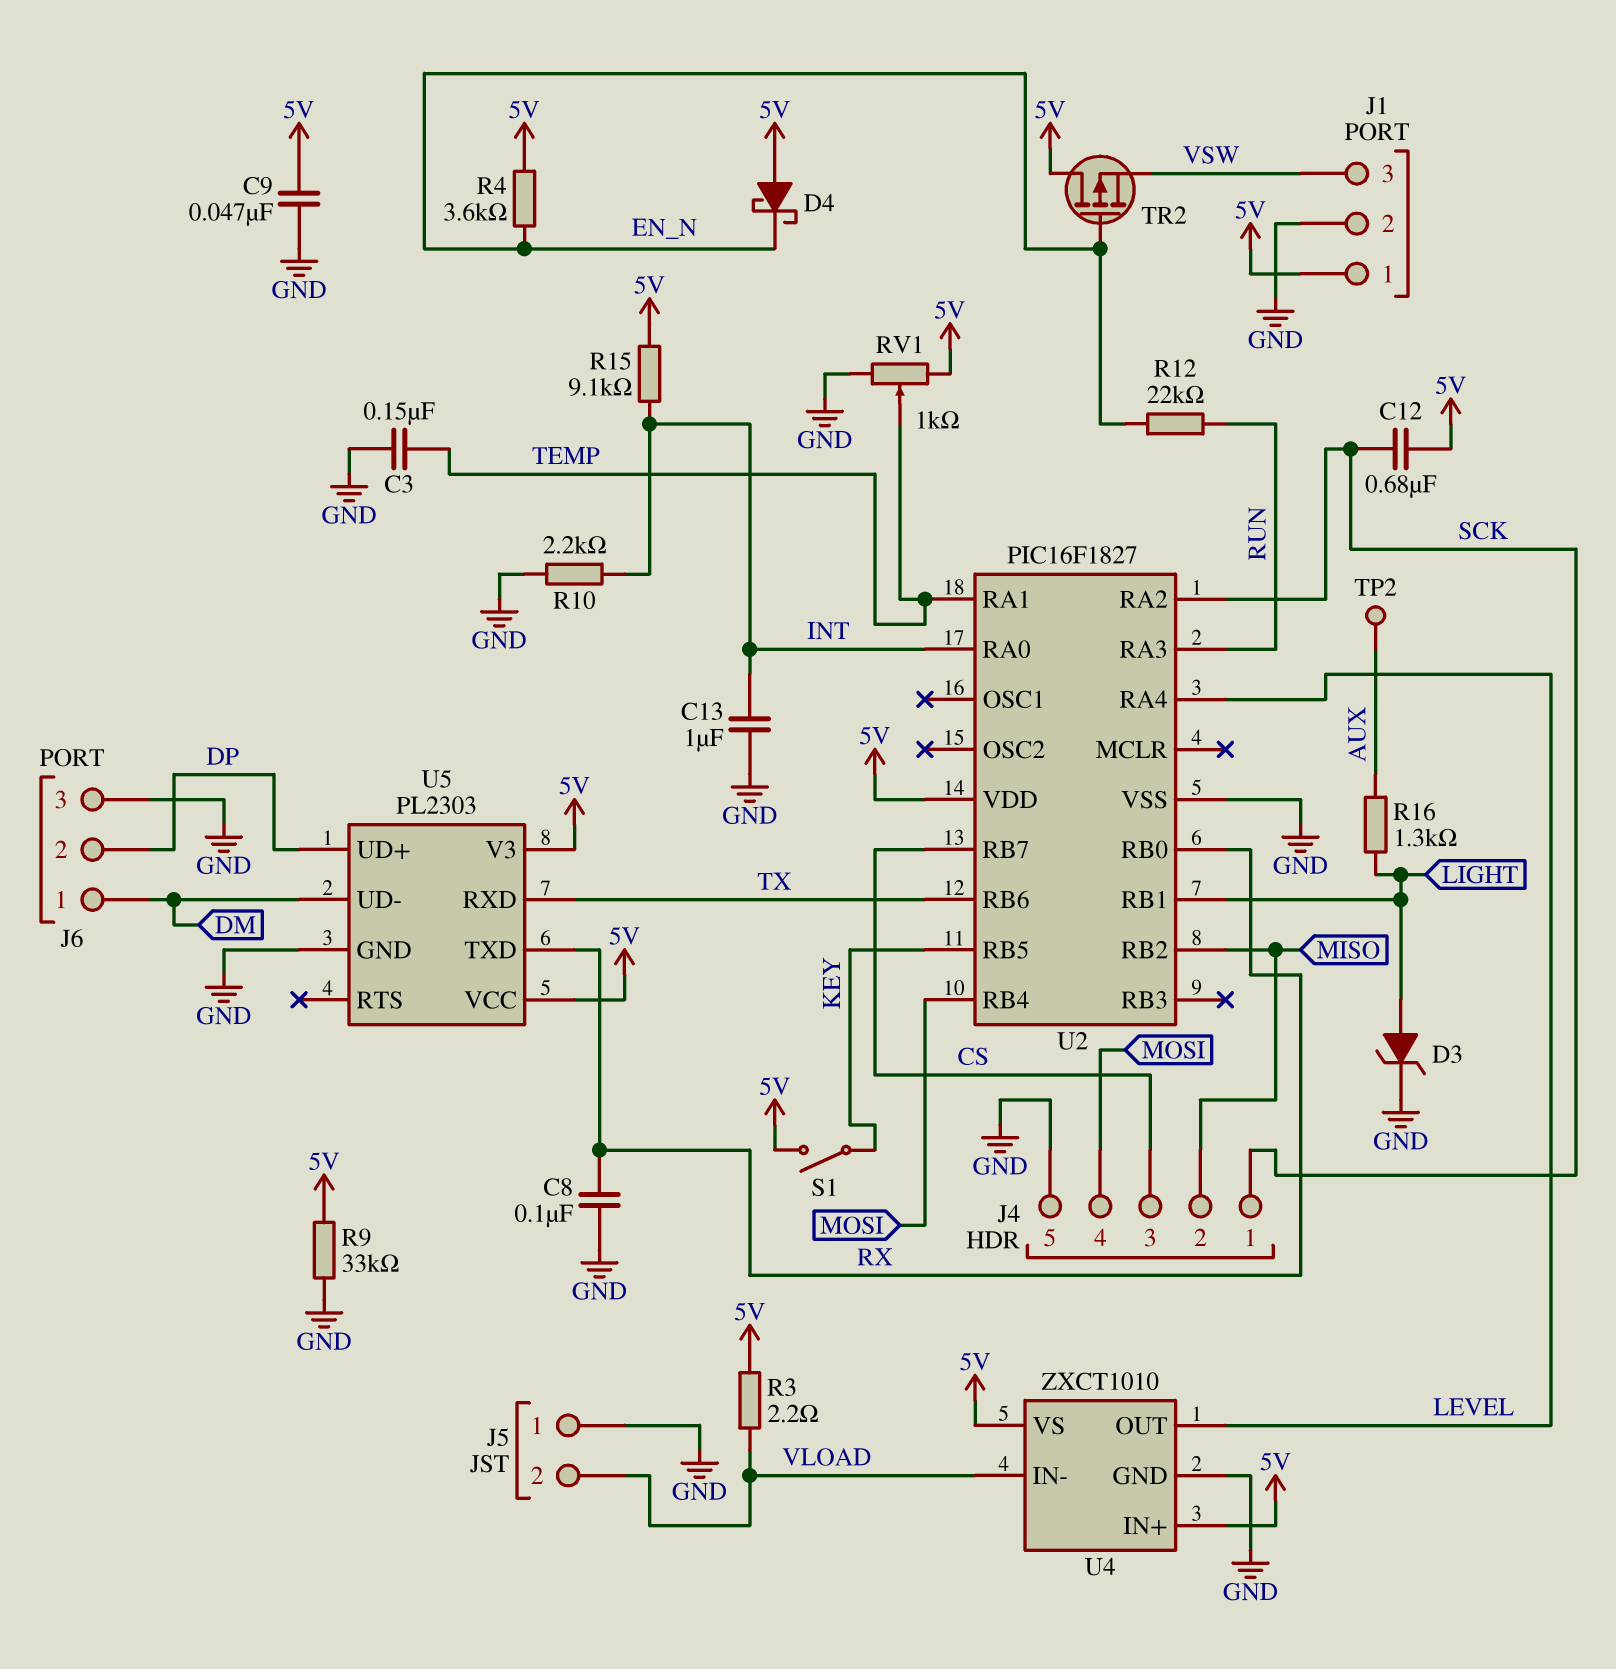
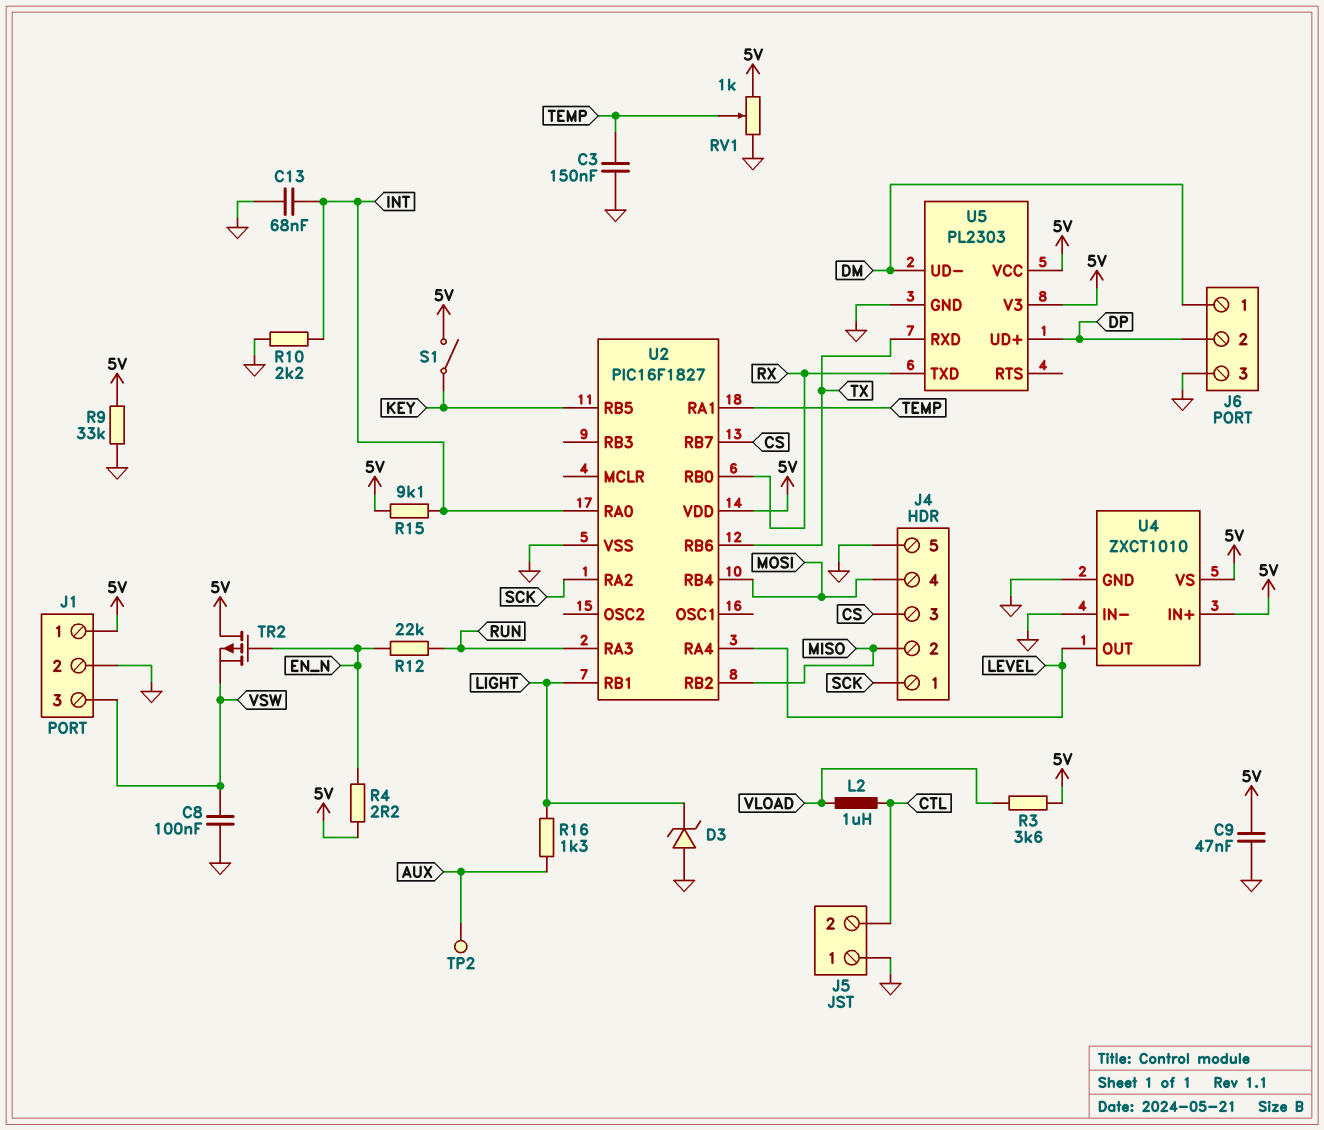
C8: 100nF (GND, RX) -> 100nF (GND, VSW)
C12: 680nF (5V, SCK) -> none
C13: 1uF (GND, INT) -> 68nF (GND, INT)
D3: zener (A LIGHT, K GND) -> zener (A GND, K LIGHT)
D4: schottky (A 5V, K EN_N) -> none
J5 pin 2: VLOAD -> CTL
L2: none -> 1uH (CTL, VLOAD)
R3: 2.2 (5V, VLOAD) -> 3.6k (5V, VLOAD)
R4: 3.6k (5V, EN_N) -> 2.2 (5V, EN_N)
U4 pin IN-: VLOAD -> GND

